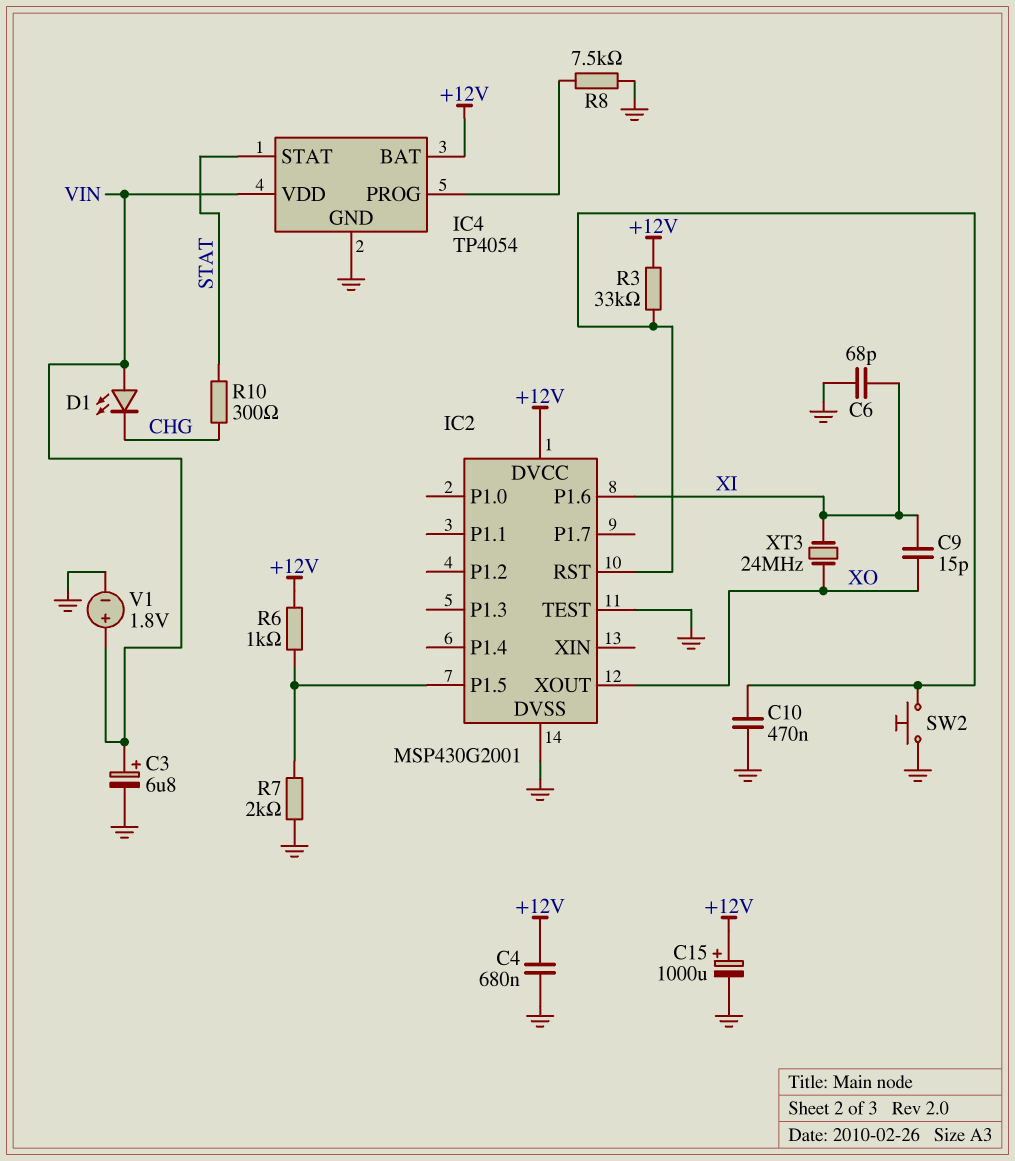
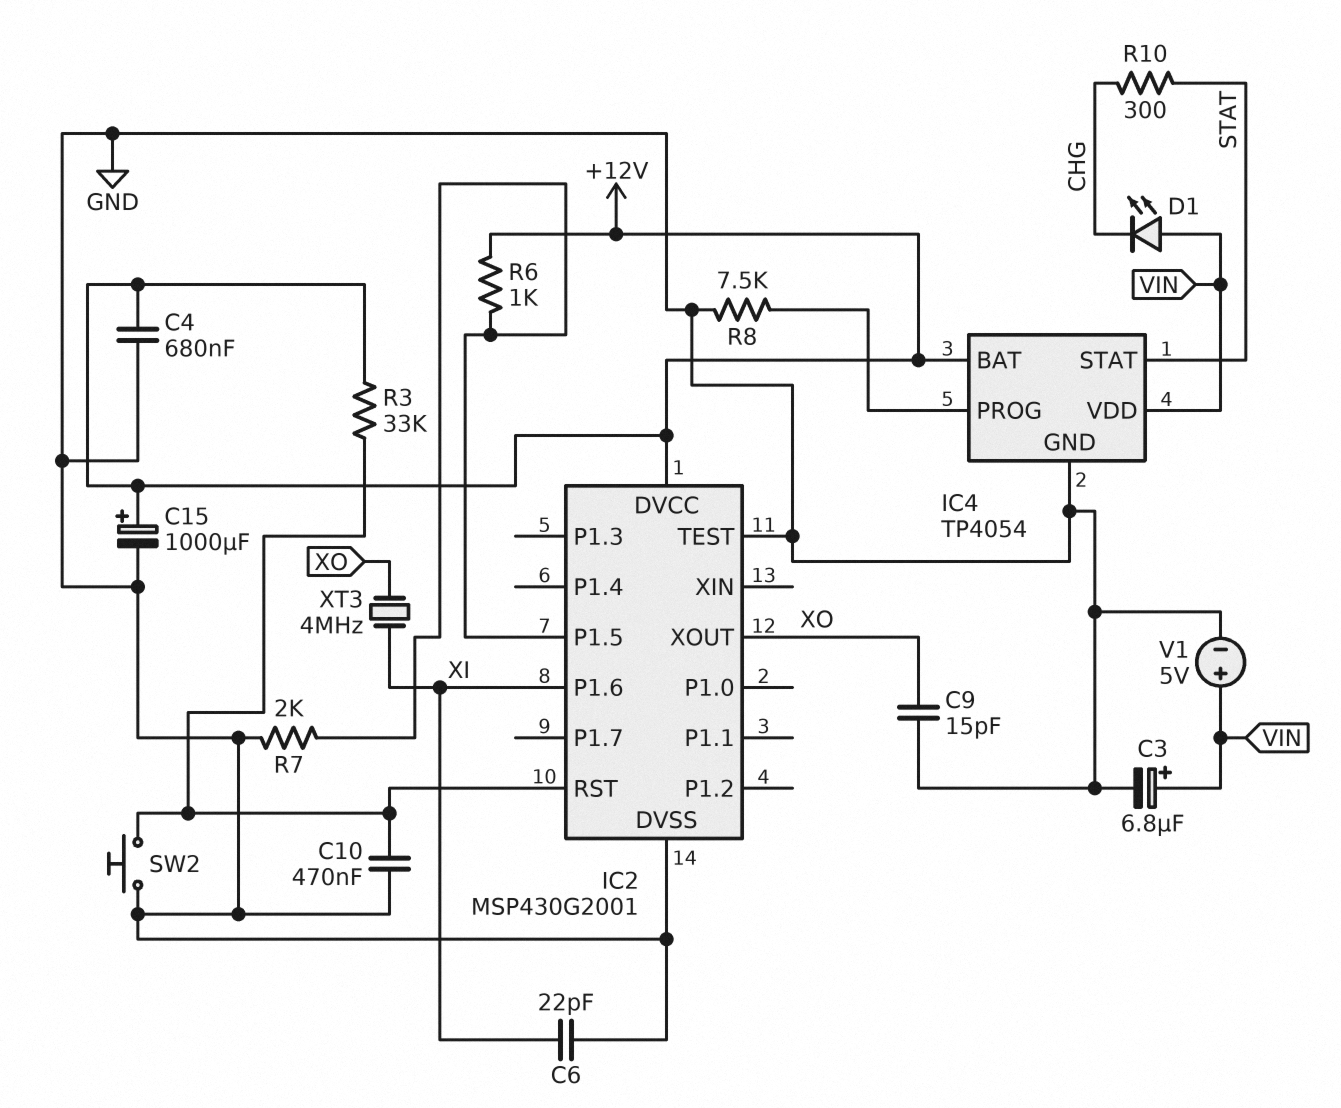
C6: 68pF (GND, XI) -> 22pF (GND, XI)
C9: 15pF (XI, XO) -> 15pF (GND, XO)
V1: 1.8V (plus VIN, minus GND) -> 5V (plus VIN, minus GND)
XT3: 24MHz (XI, XO) -> 4MHz (XI, XO)

